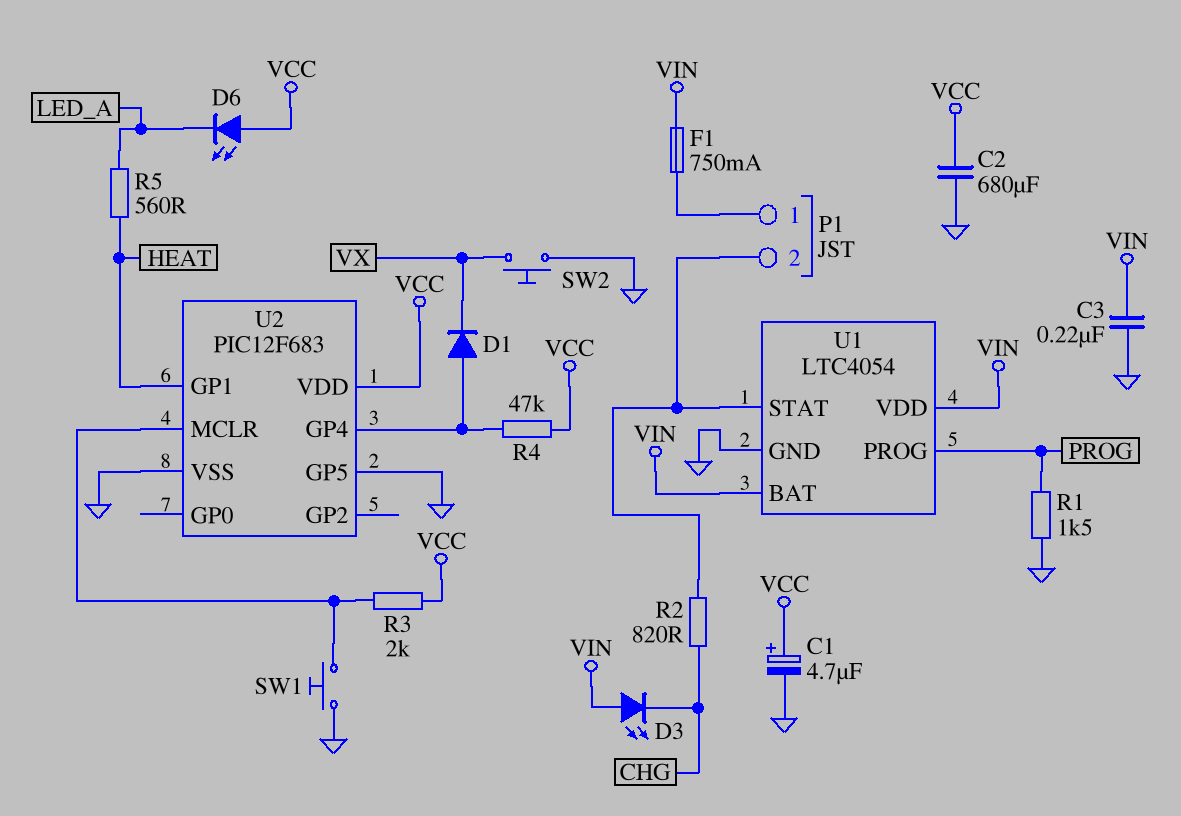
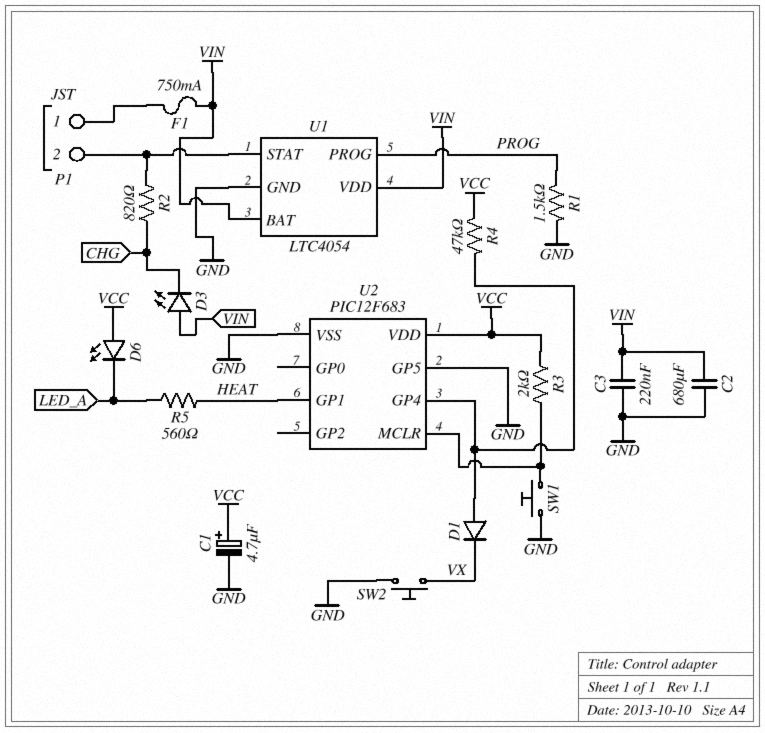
C2: 680uF (GND, VCC) -> 680uF (GND, VIN)

